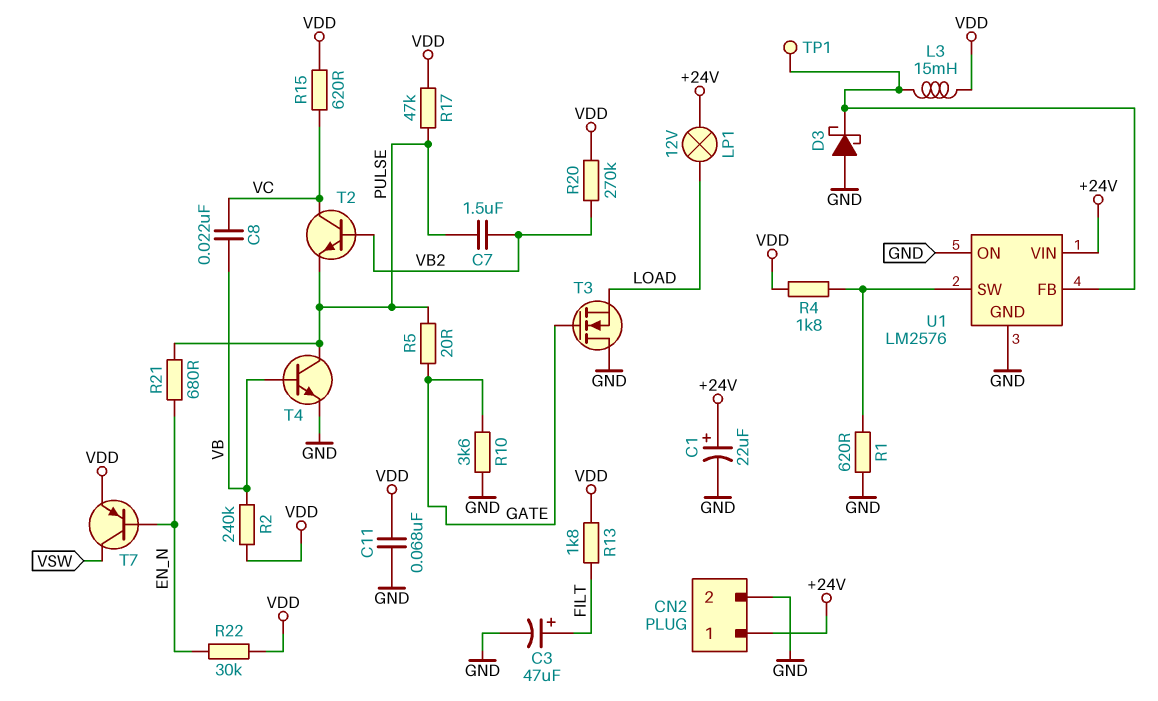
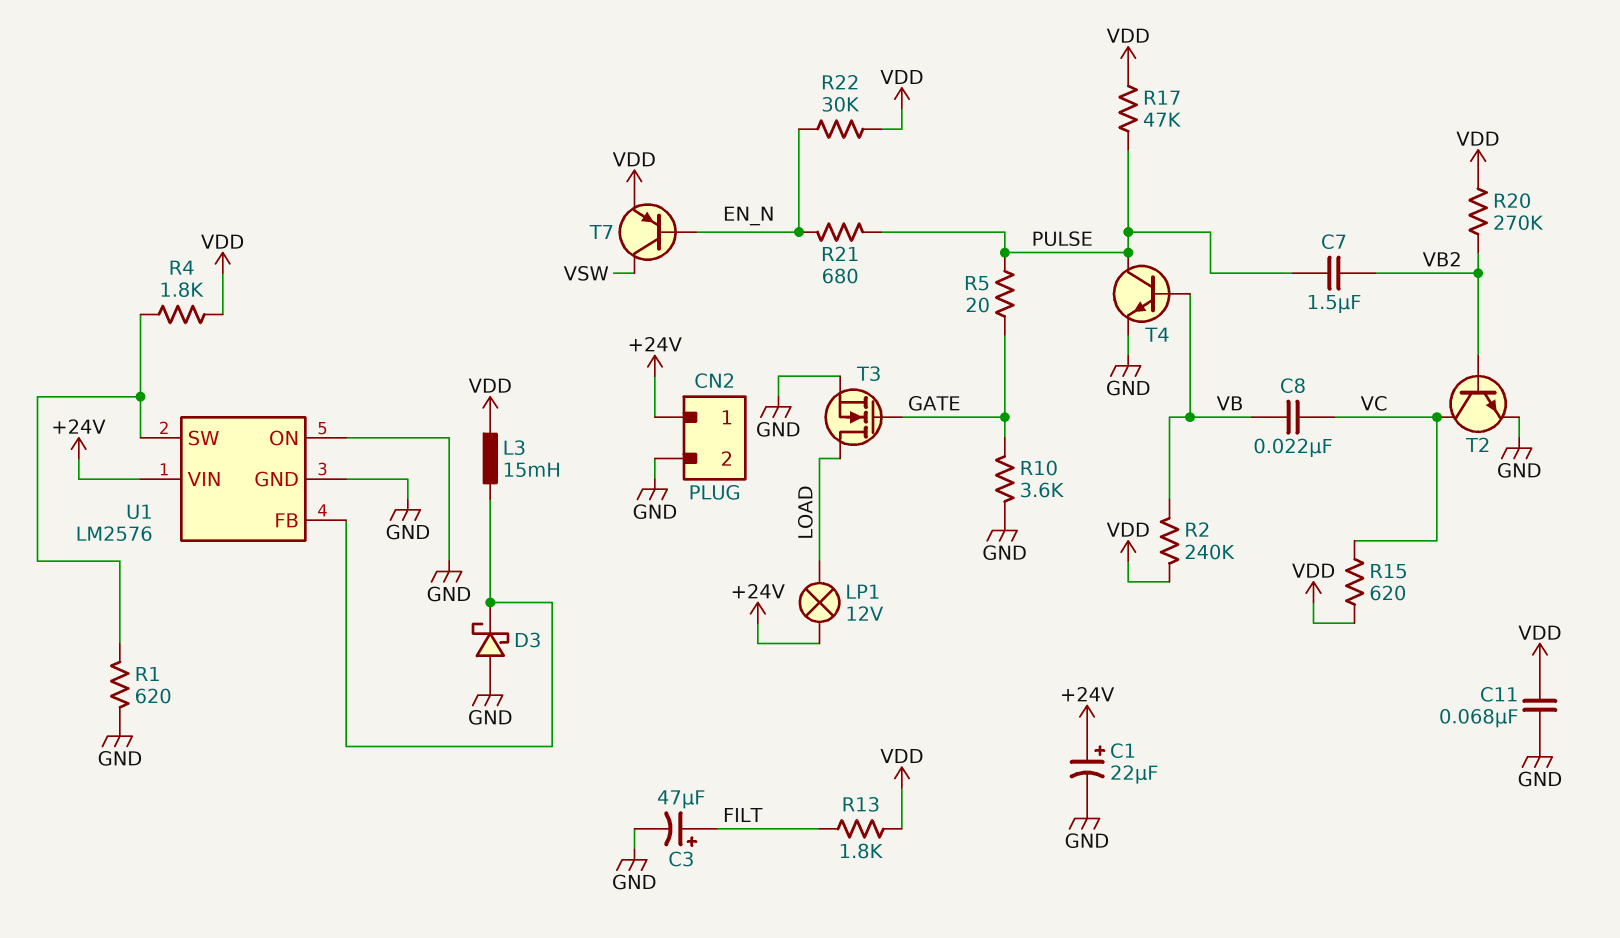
T2: NPN (B VB2, C VC, E PULSE) -> NPN (B VB2, C VC, E GND)
T3: NMOS (G GATE, D GND, S LOAD) -> NMOS (G GATE, D LOAD, S GND)
TP1: test point (U1/FB) -> none

